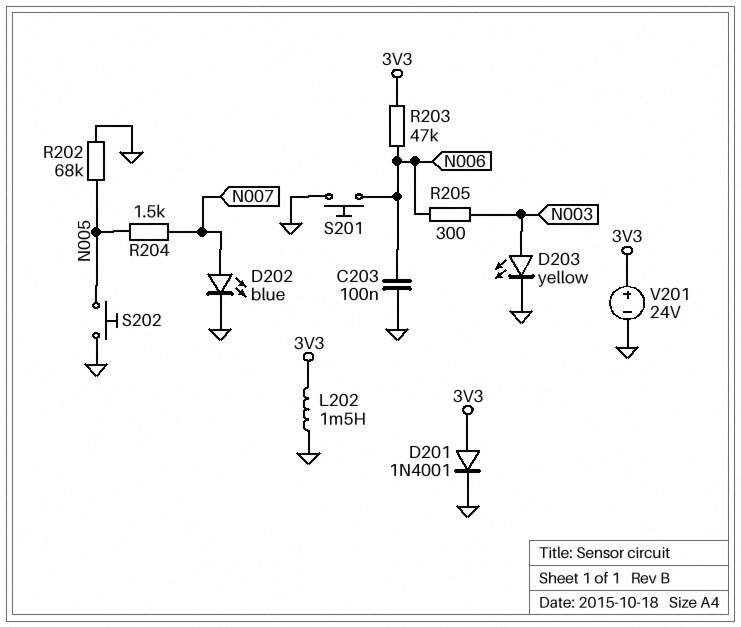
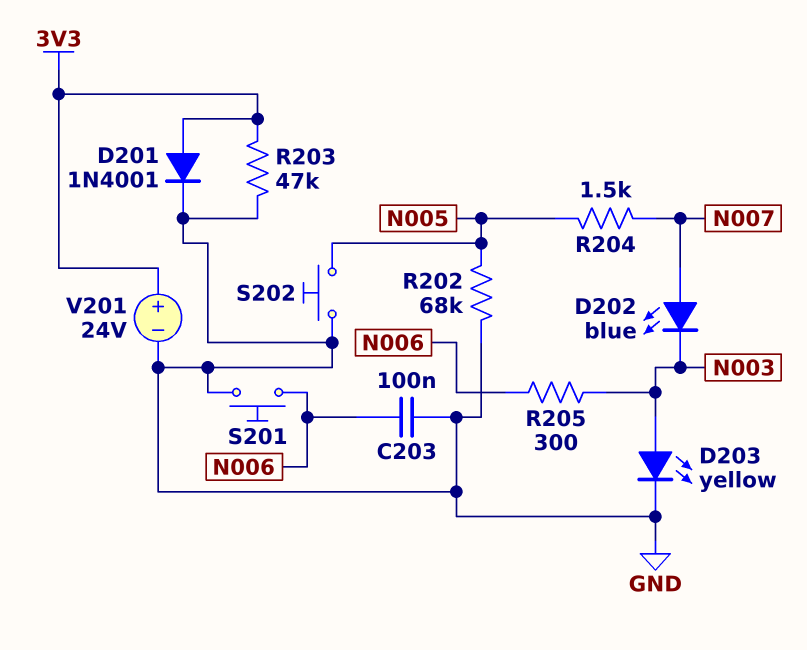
D202: LED blue (A N007, K GND) -> LED blue (A N007, K N003)
L202: 1.5mH (3V3, GND) -> none
R203: 47k (3V3, N006) -> 47k (3V3, GND)

